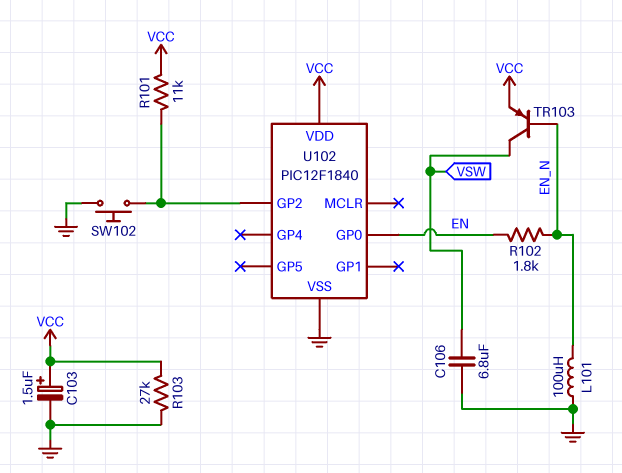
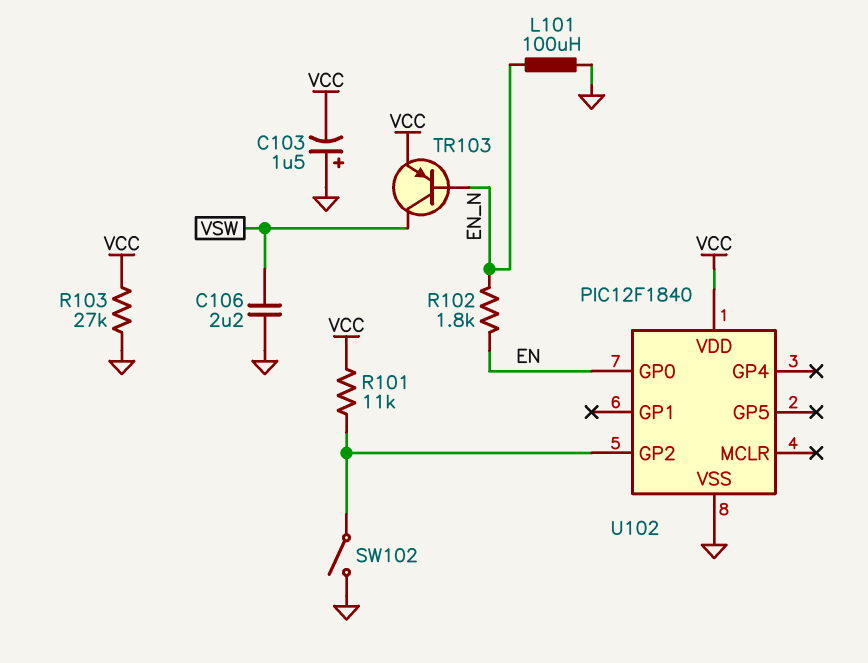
C103: 1.5uF (plus VCC, minus GND) -> 1.5uF (plus GND, minus VCC)
C106: 6.8uF (GND, VSW) -> 2.2uF (GND, VSW)
SW102: button (GND, U102/GP2) -> switch (GND, U102/GP2)

